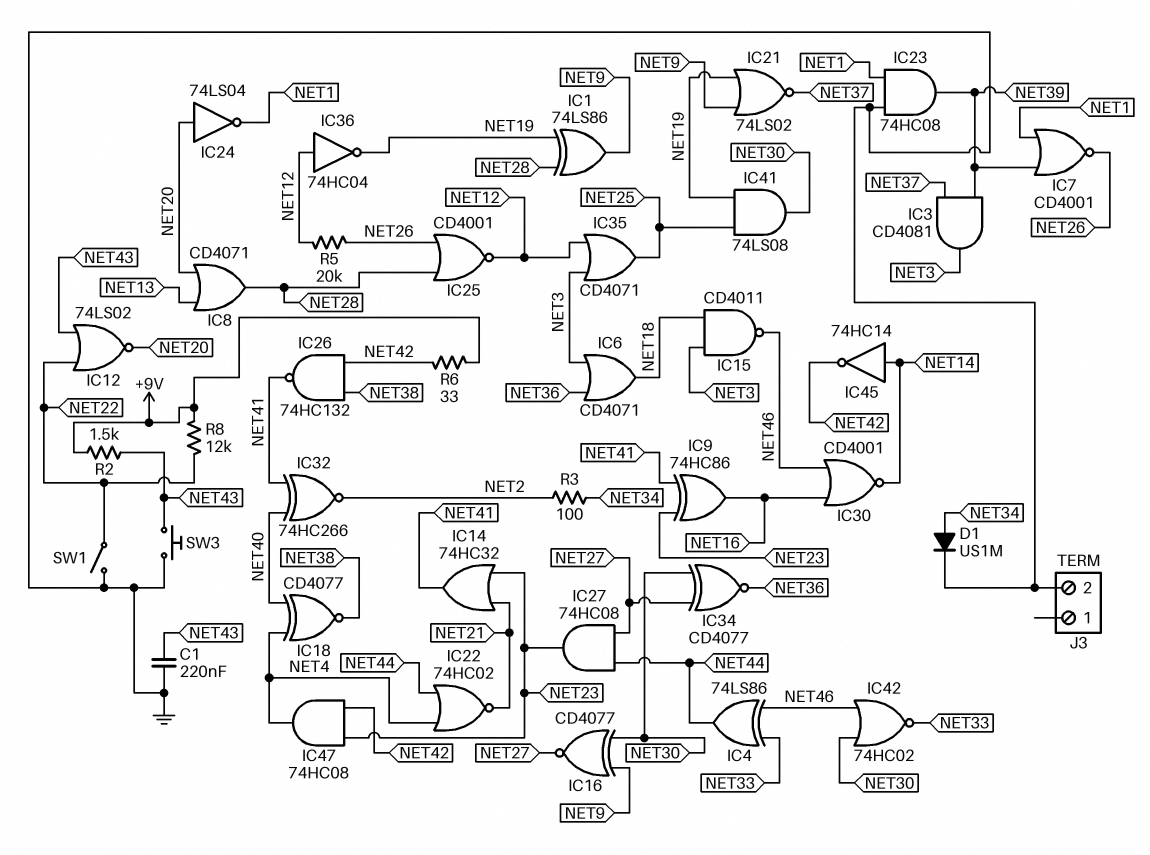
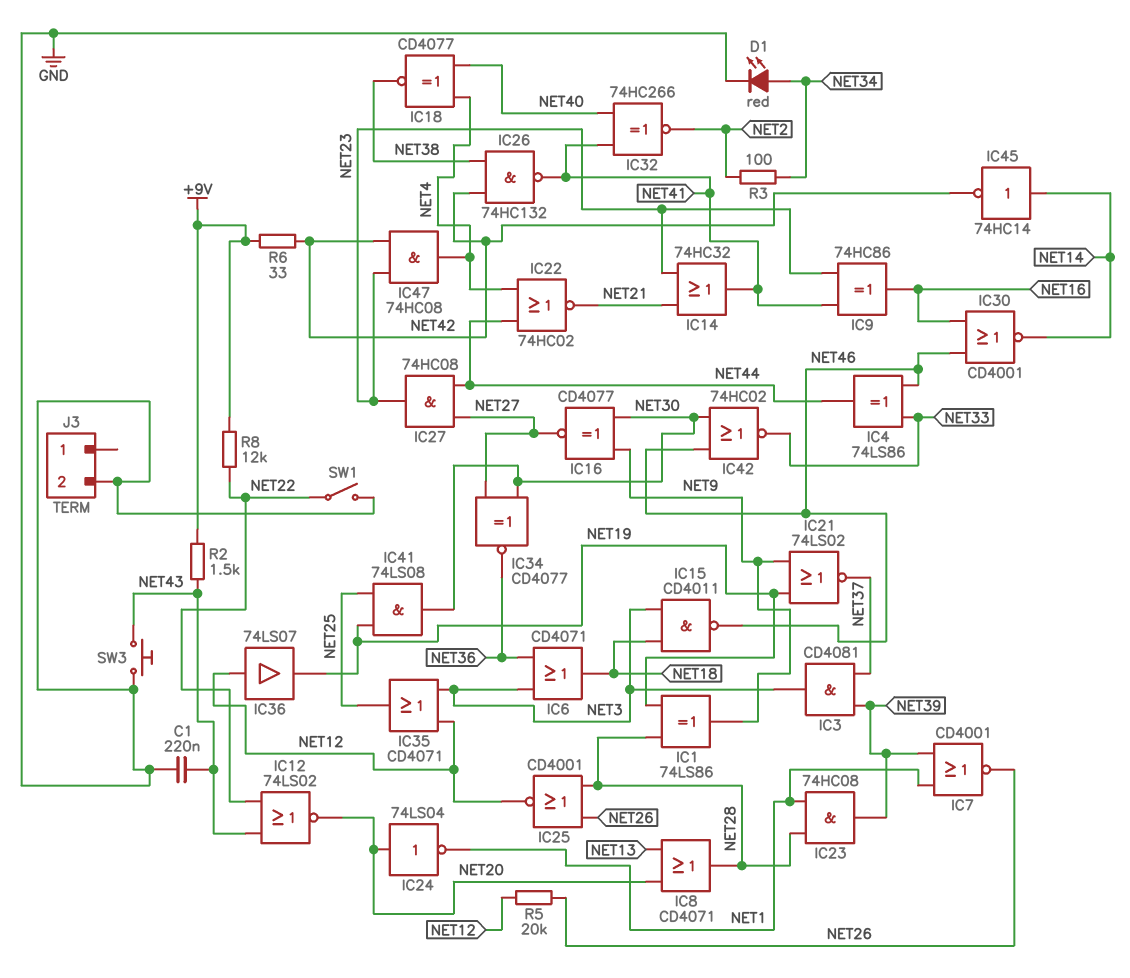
D1: diode US1M (A NET34, K GND) -> LED red (A NET34, K GND)
IC23: AND 74HC08 (in GND, in NET1, out NET39) -> AND 74HC08 (in NET1, in NET28, out NET39)
IC36: NOT 74HC04 (in NET12, out NET19) -> buffer 74LS07 (in NET12, out NET19)

